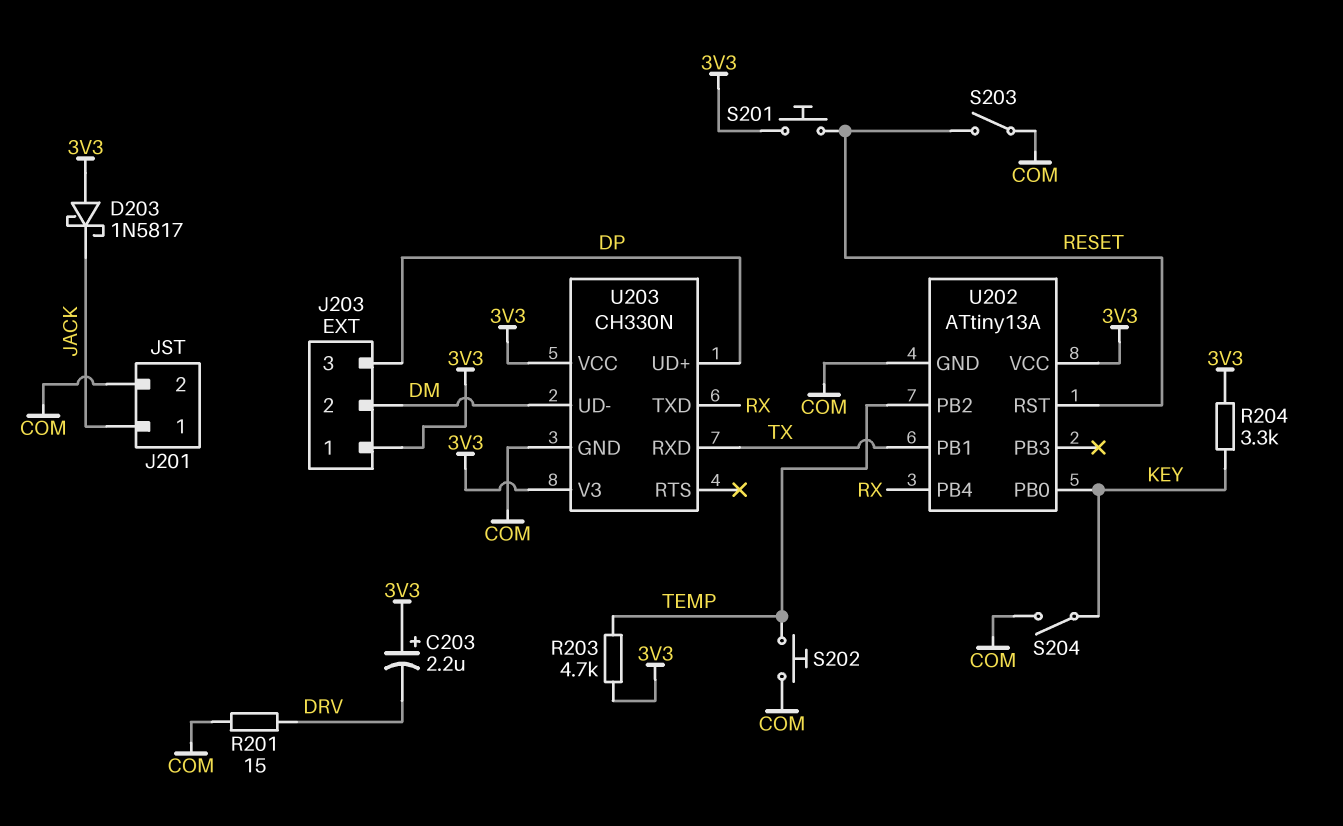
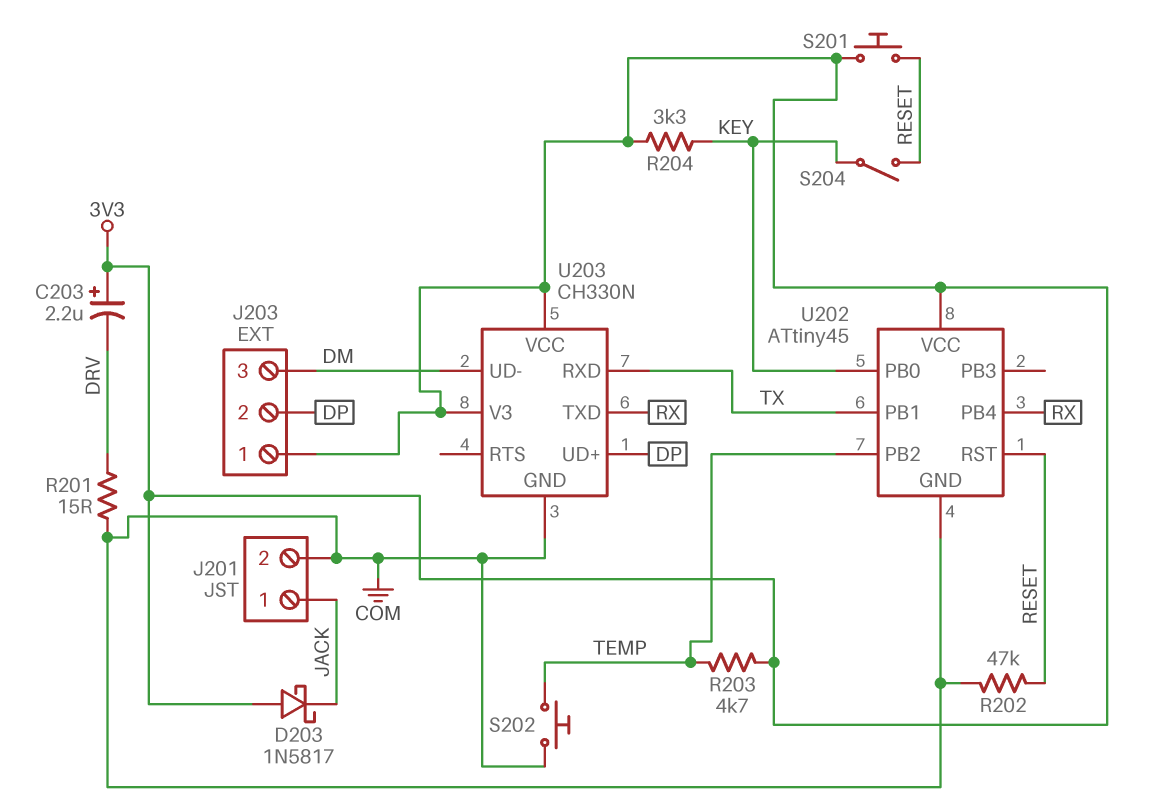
J203 pin 2: DM -> DP
J203 pin 3: DP -> DM
R202: none -> 47k (COM, RESET)
S203: switch (COM, RESET) -> none
S204: switch (COM, KEY) -> switch (KEY, RESET)
U202: ATtiny13A -> ATtiny45

